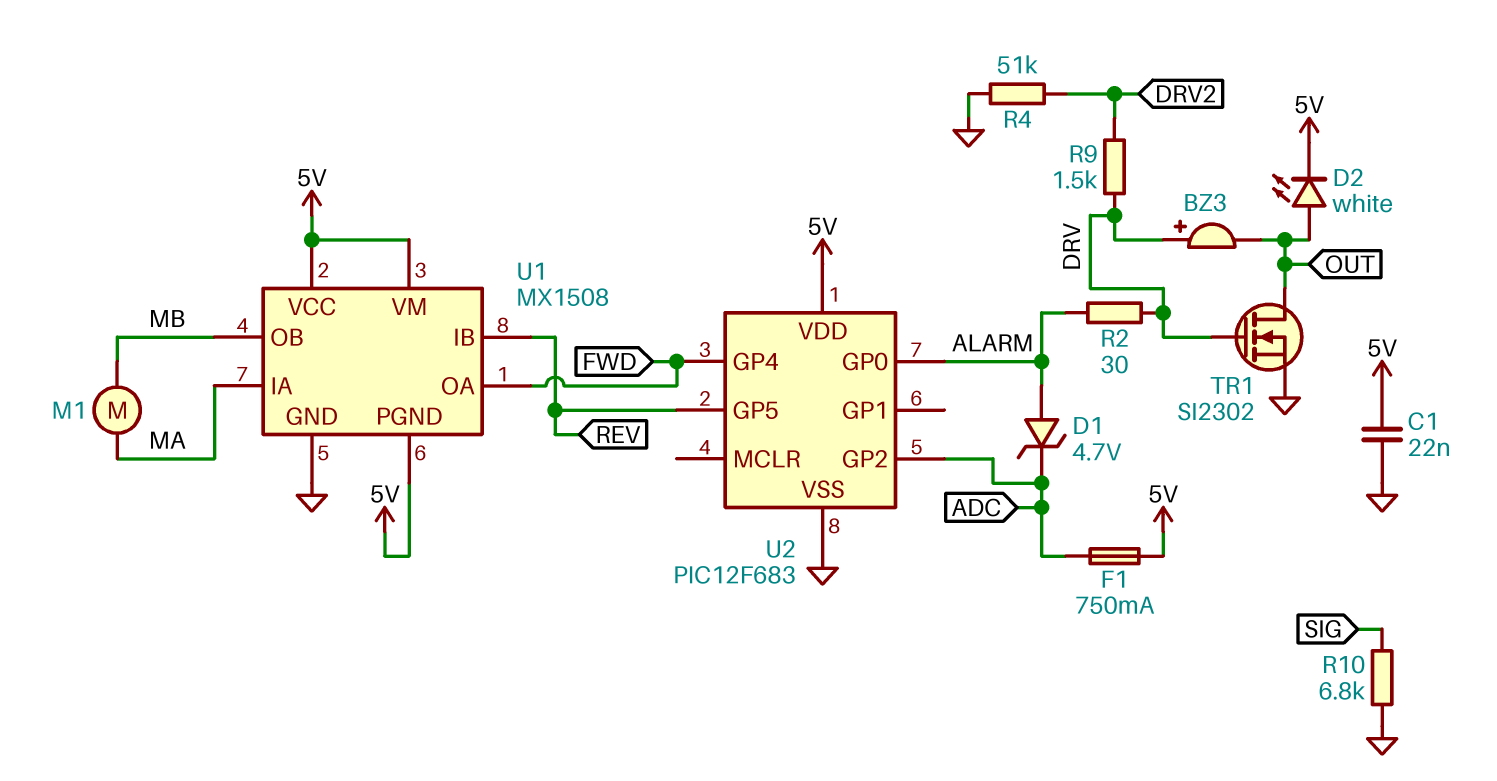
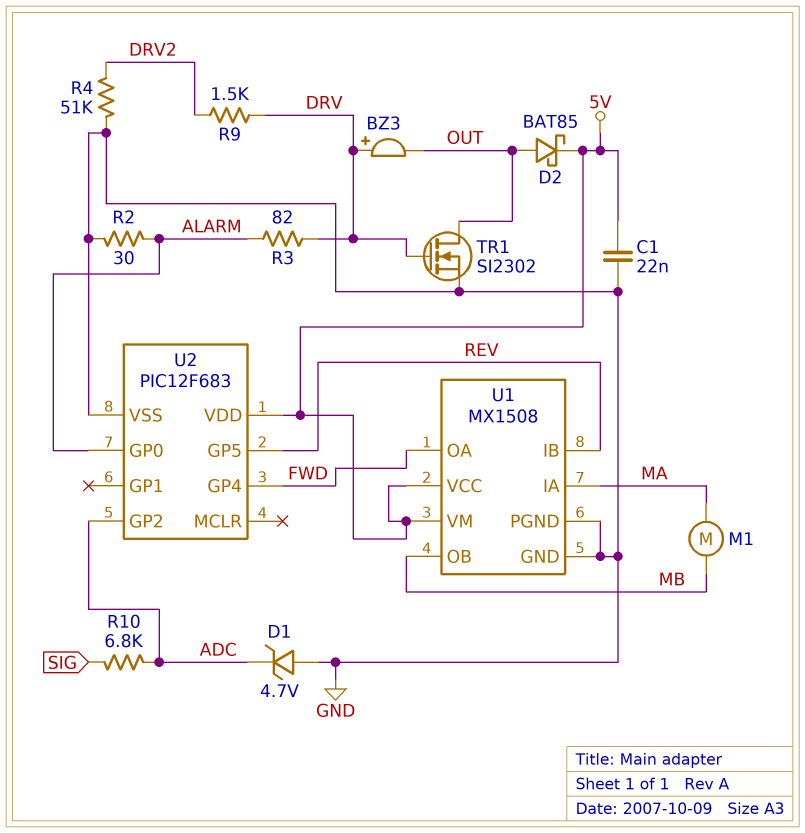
D1: zener 4.7V (A ALARM, K ADC) -> zener 4.7V (A GND, K ADC)
D2: LED white (A OUT, K 5V) -> schottky BAT85 (A OUT, K 5V)
F1: 750mA (5V, ADC) -> none
R2: 30 (ALARM, DRV) -> 30 (ALARM, GND)
R3: none -> 82 (ALARM, DRV)
R10: 6.8k (GND, SIG) -> 6.8k (ADC, SIG)
U1 pin PGND: 5V -> GND

